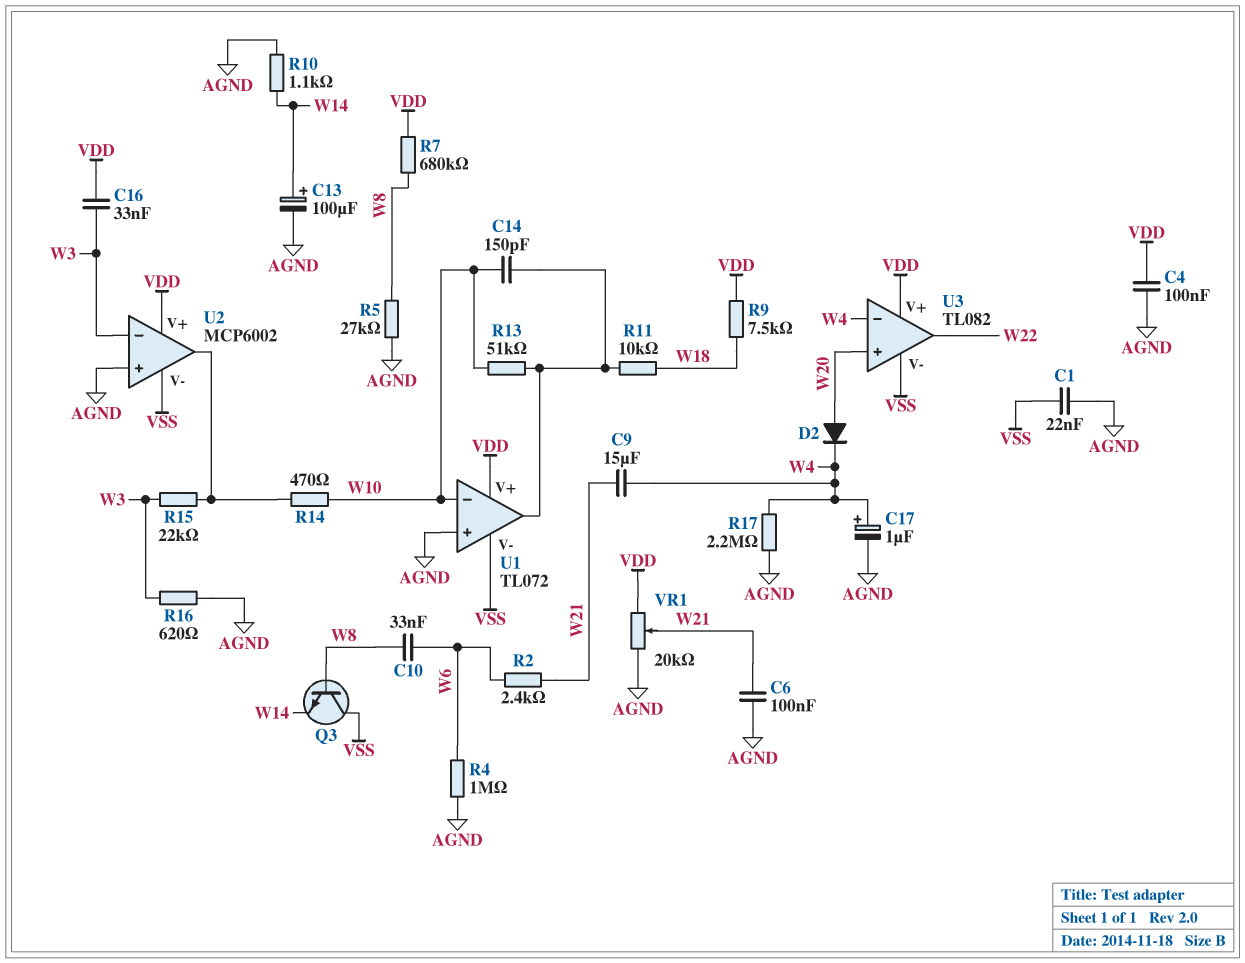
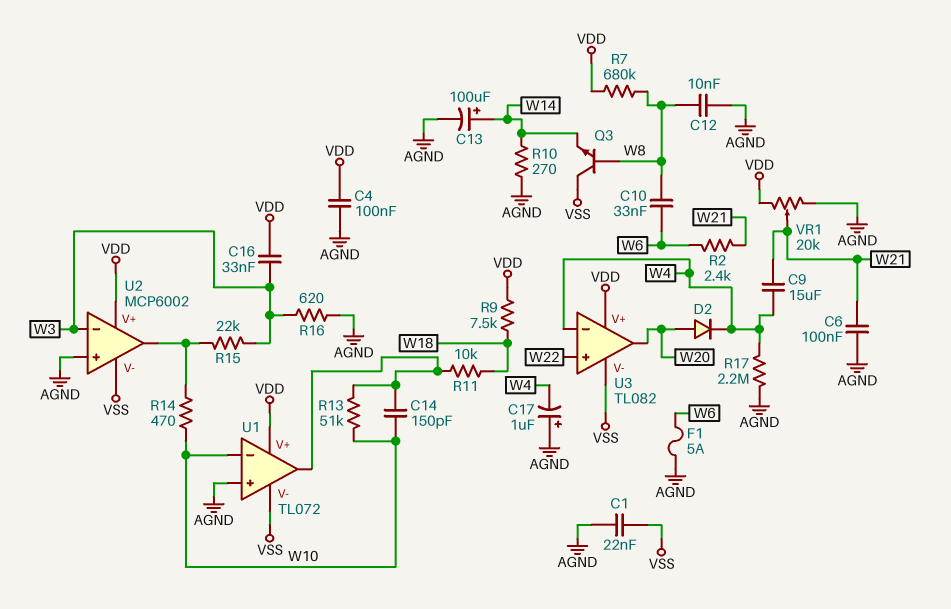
C12: none -> 10nF (AGND, W8)
C17: 1uF (plus W4, minus AGND) -> 1uF (plus AGND, minus W4)
F1: none -> 5A (AGND, W6)
R4: 1M (AGND, W6) -> none
R5: 27k (AGND, W8) -> none
R10: 1.1k (AGND, W14) -> 270 (AGND, W14)
U3 pin in+: W20 -> W22
U3 pin out: W22 -> W20

